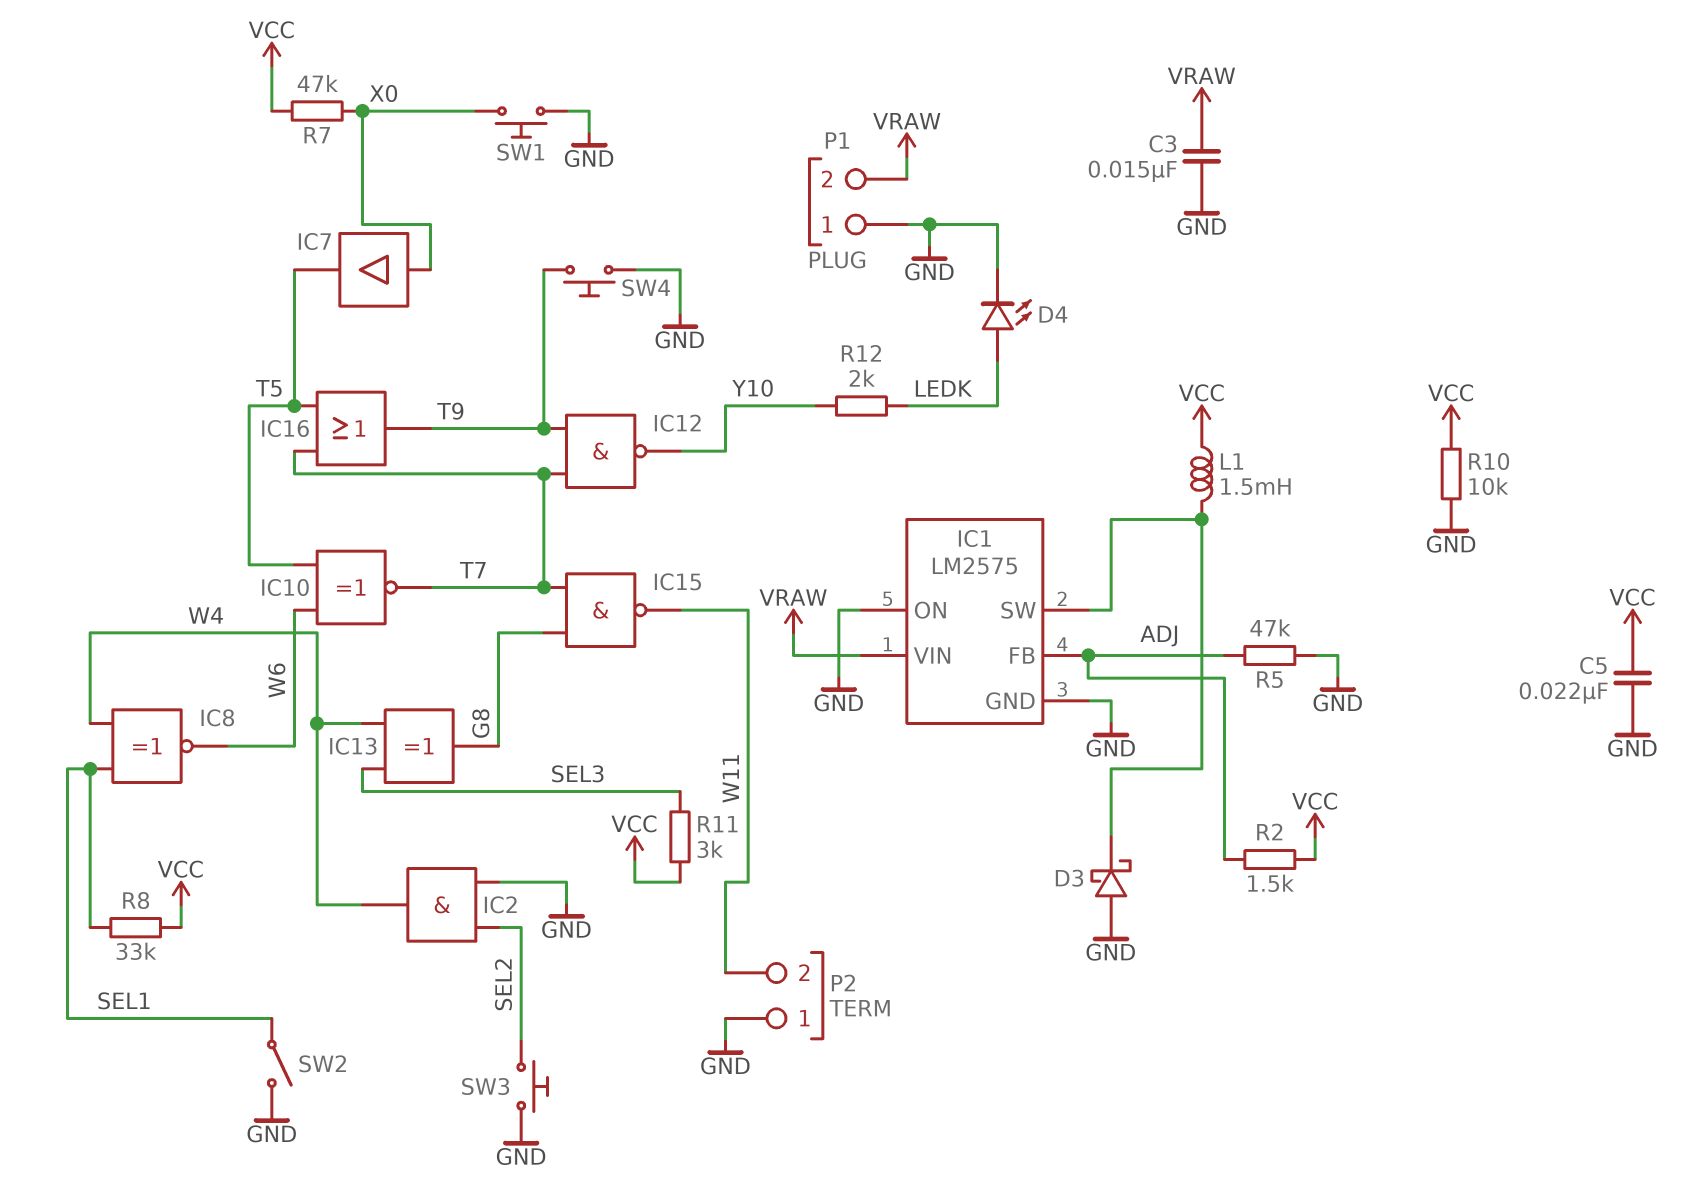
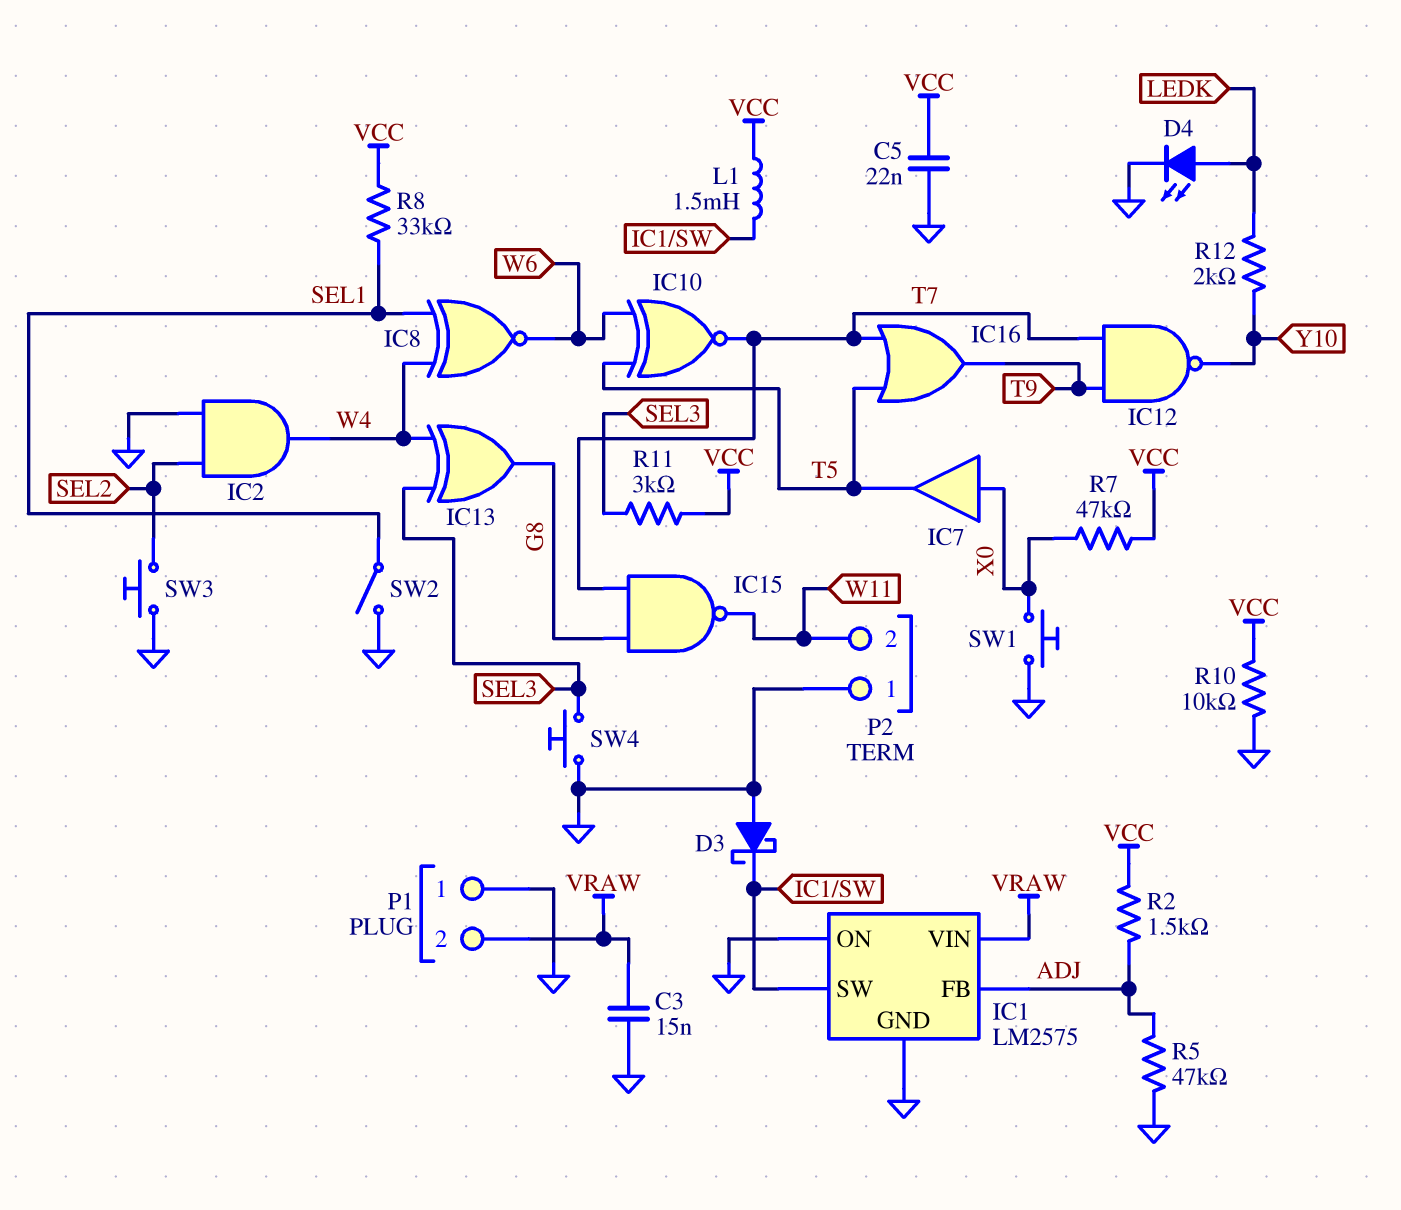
SW4: button (GND, T9) -> button (GND, SEL3)

